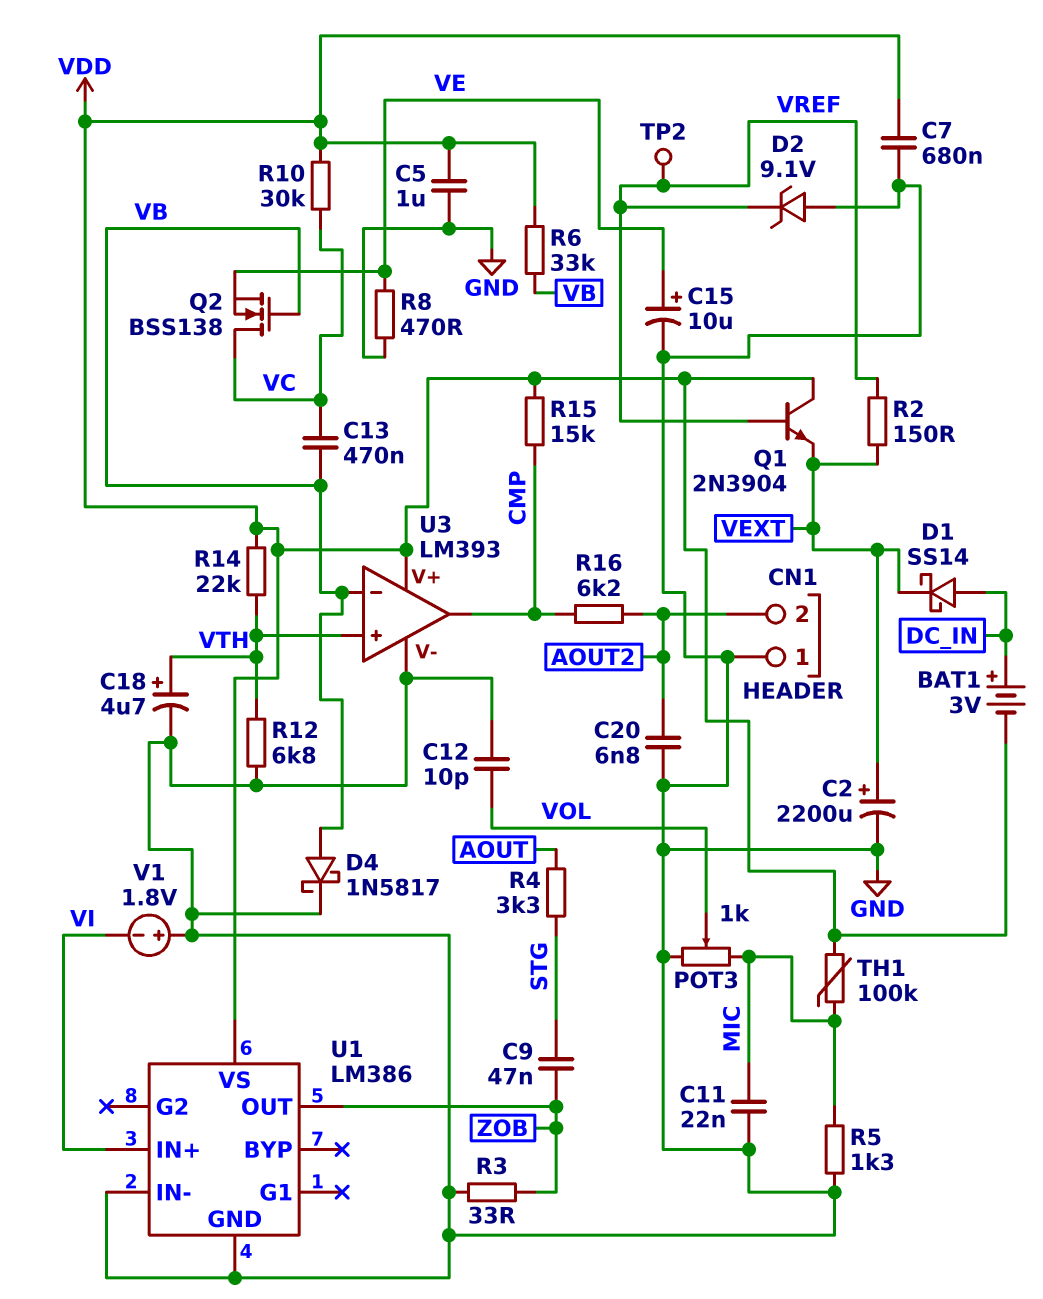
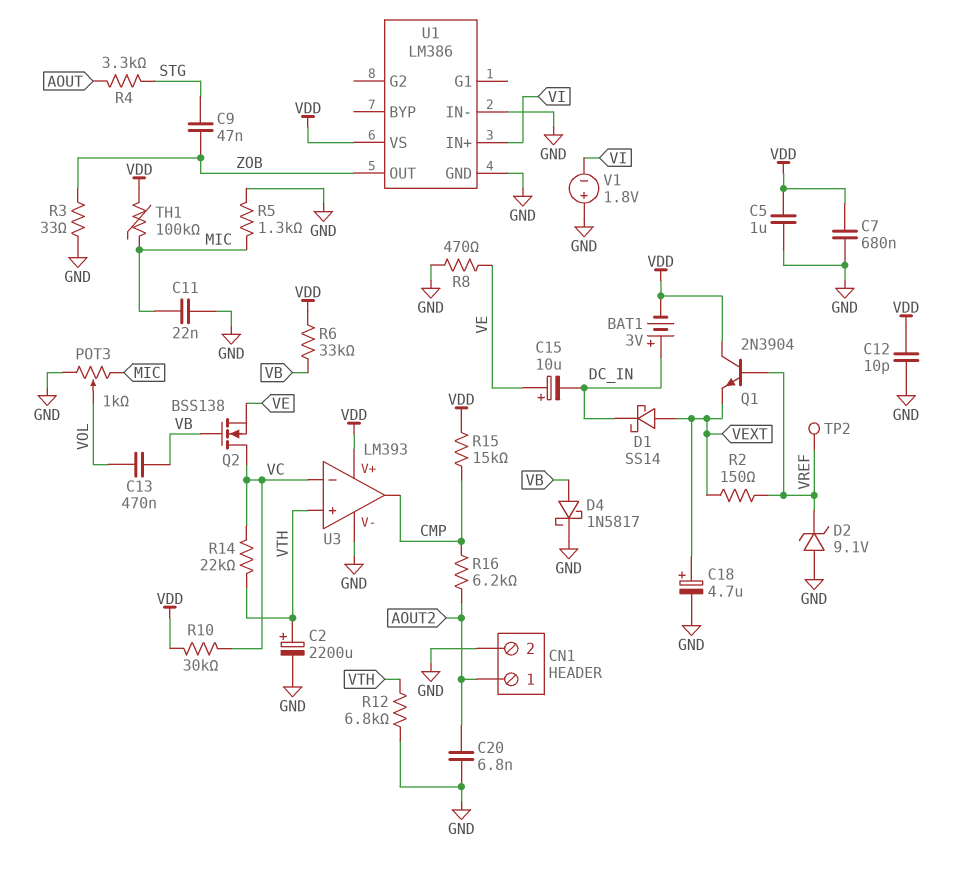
C2: 2200uF (plus VEXT, minus GND) -> 2200uF (plus VTH, minus GND)
C12: 10pF (GND, VOL) -> 10pF (GND, VDD)
C13: 470nF (VB, VC) -> 470nF (VB, VOL)
C15: 10uF (plus VE, minus GND) -> 10uF (plus VE, minus DC_IN)
C18: 4.7uF (plus VTH, minus GND) -> 4.7uF (plus VEXT, minus GND)
CN1 pin 1: GND -> AOUT2
CN1 pin 2: AOUT2 -> GND
D1: schottky SS14 (A DC_IN, K VEXT) -> schottky SS14 (A VEXT, K DC_IN)
R14: 22k (VDD, VTH) -> 22k (VC, VTH)
U3 pin in-: VB -> VC

